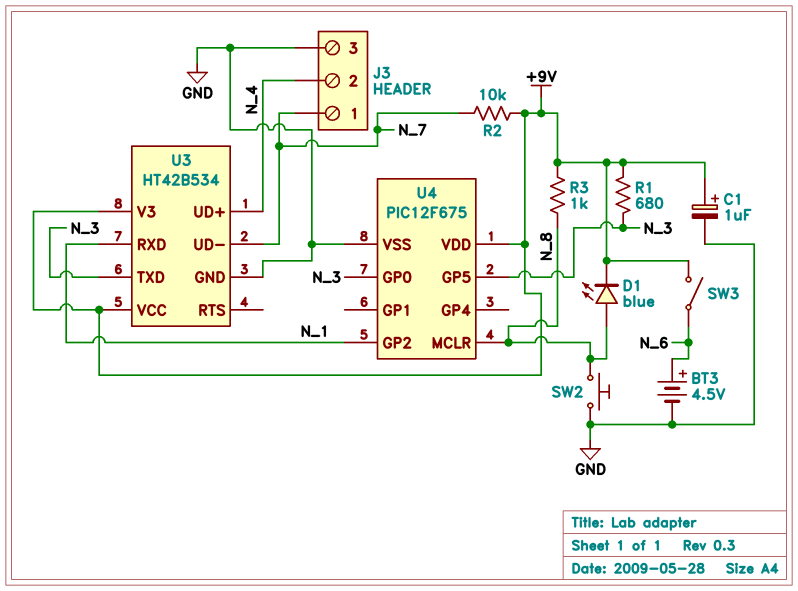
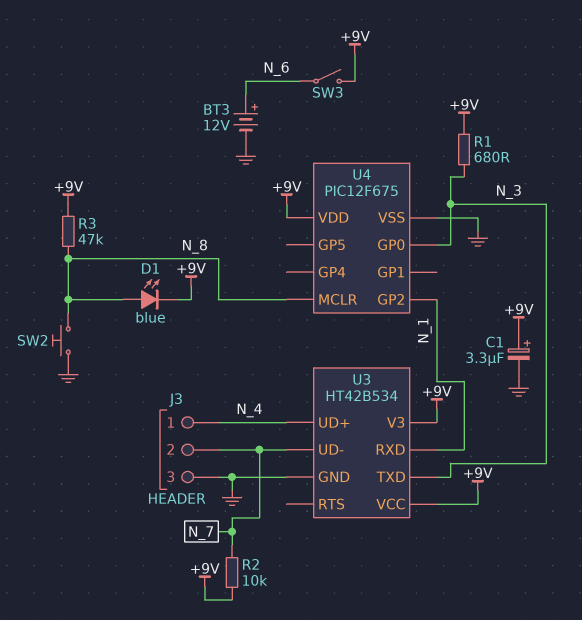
BT3: 4.5V (plus N_6, minus GND) -> 12V (plus N_6, minus GND)
C1: 1uF (plus +9V, minus GND) -> 3.3uF (plus +9V, minus GND)
J3 pin 1: N_7 -> N_4
J3 pin 2: N_4 -> N_7
R3: 1k (+9V, N_8) -> 47k (+9V, N_8)
U4 pin GP5: N_3 -> none

